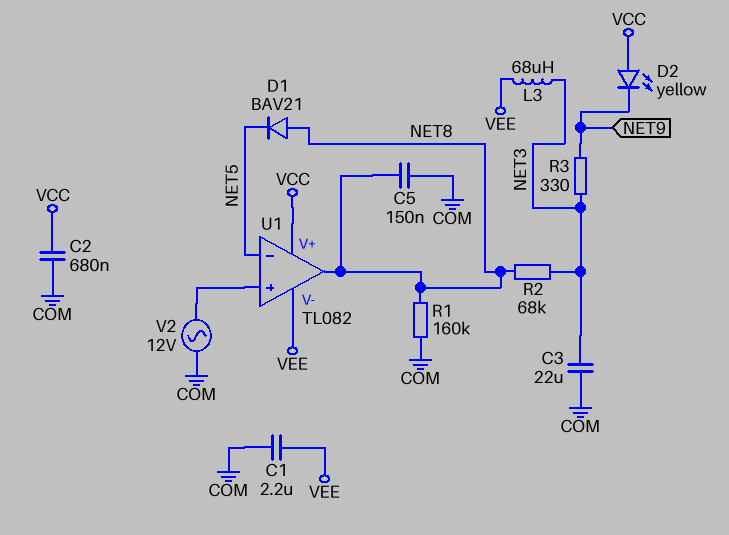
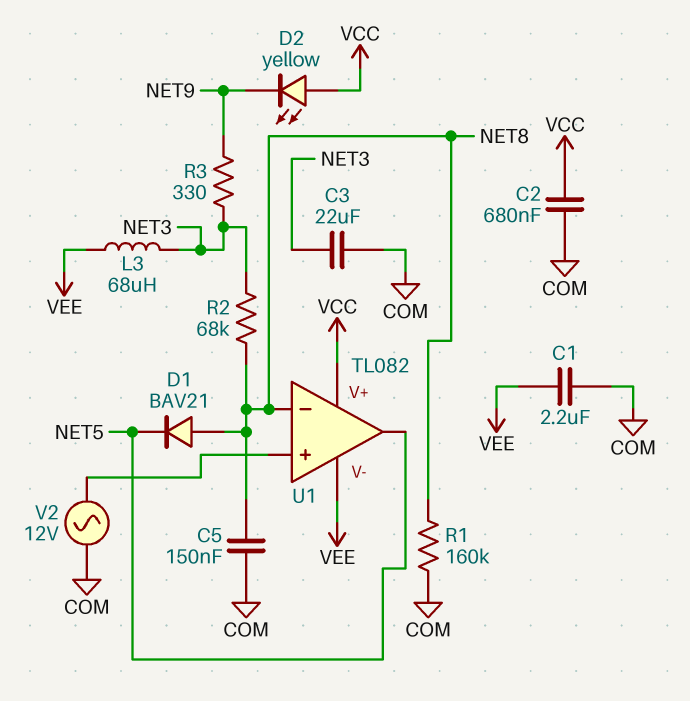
U1 pin in-: NET5 -> NET8
U1 pin out: NET8 -> NET5

